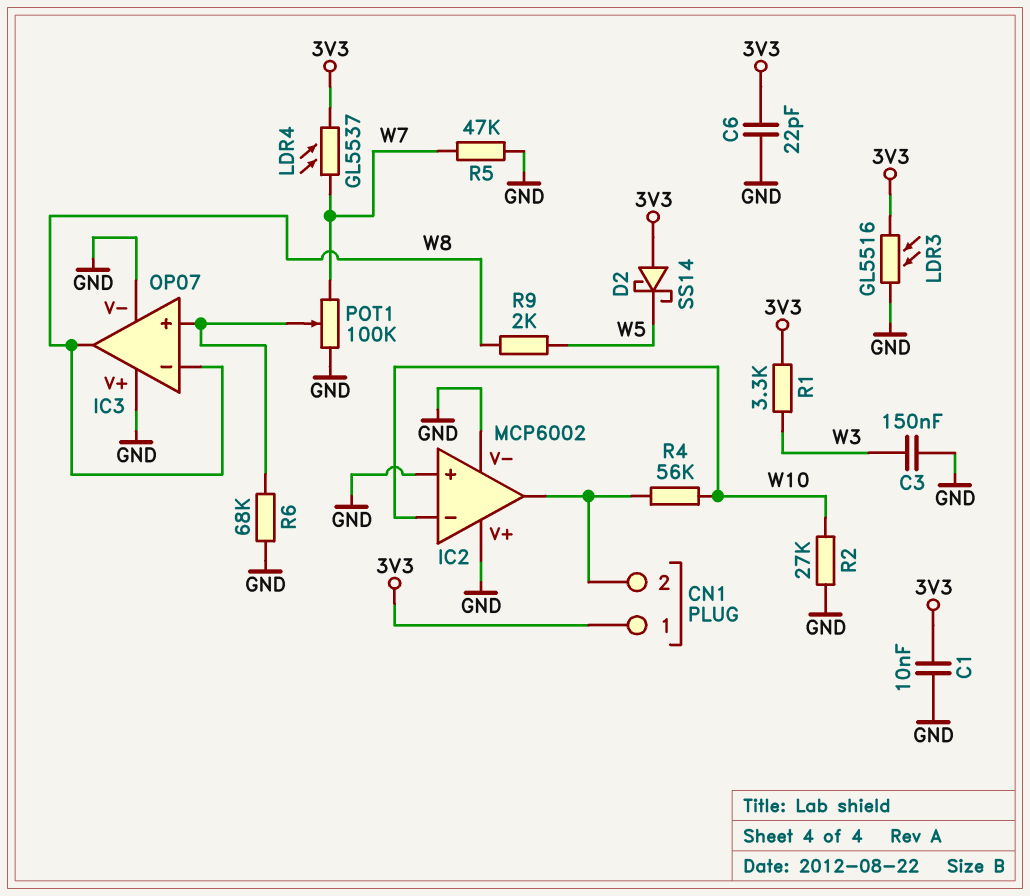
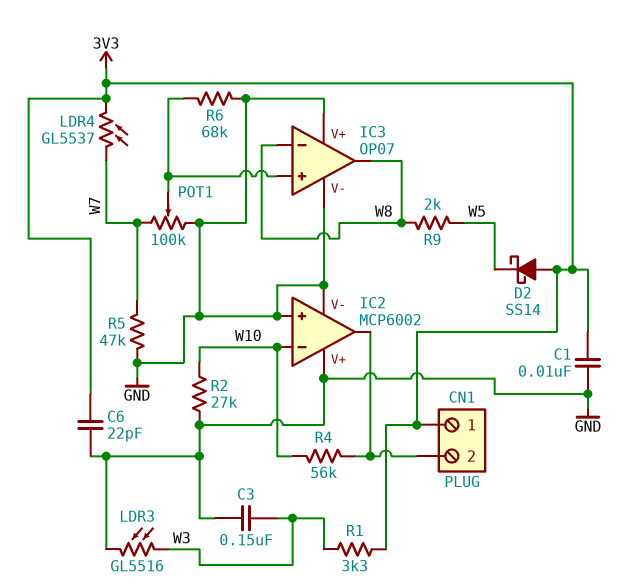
LDR3: GL5516 (3V3, GND) -> GL5516 (GND, W3)

